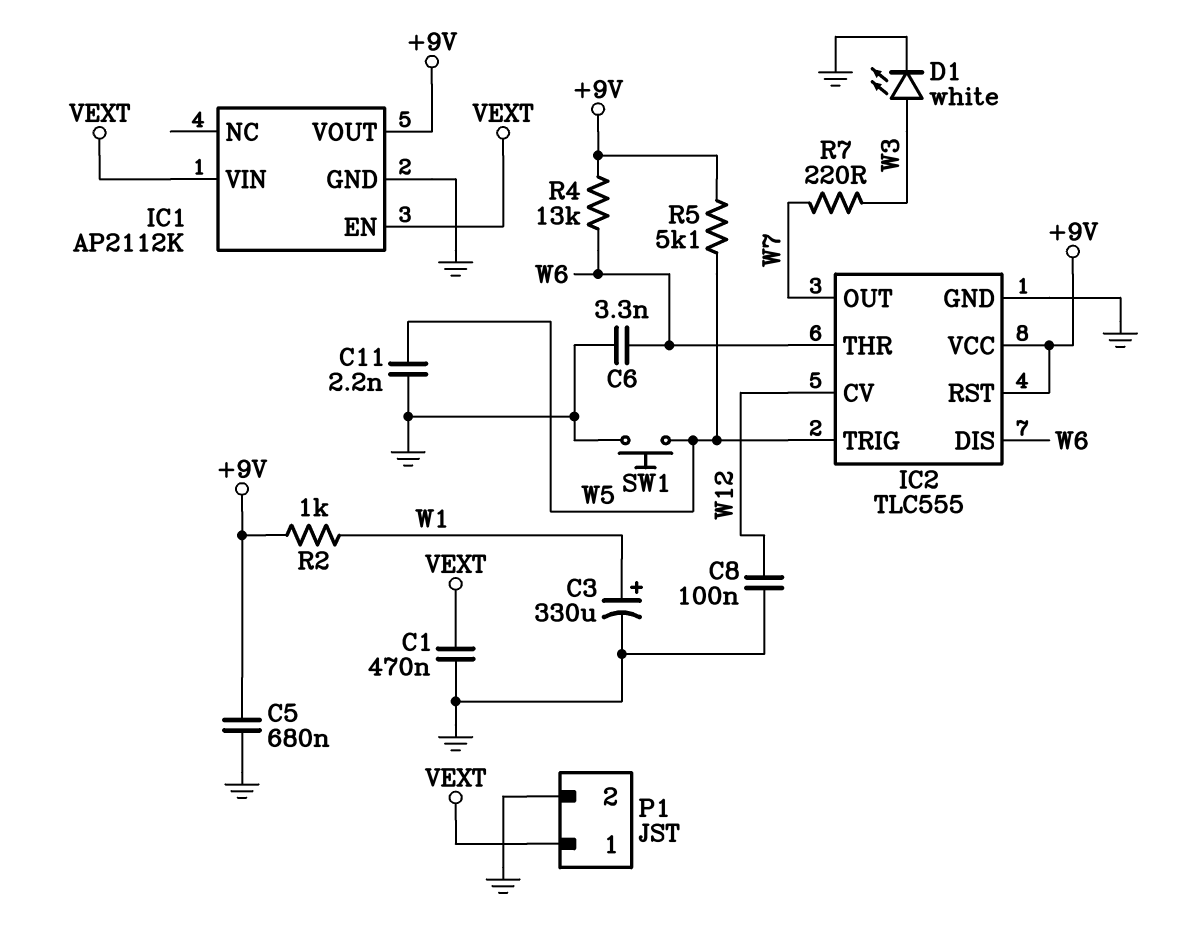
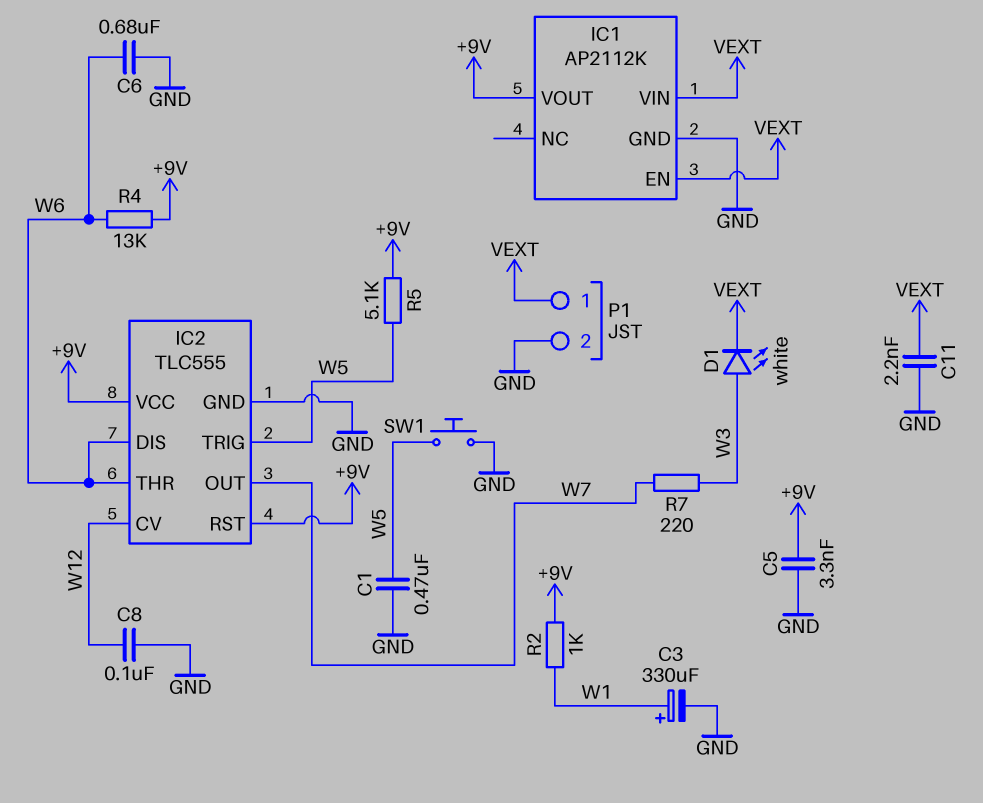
C1: 470nF (GND, VEXT) -> 470nF (GND, W5)
C5: 680nF (+9V, GND) -> 3.3nF (+9V, GND)
C6: 3.3nF (GND, W6) -> 680nF (GND, W6)
C11: 2.2nF (GND, W5) -> 2.2nF (GND, VEXT)
D1: LED white (A W3, K GND) -> LED white (A W3, K VEXT)

